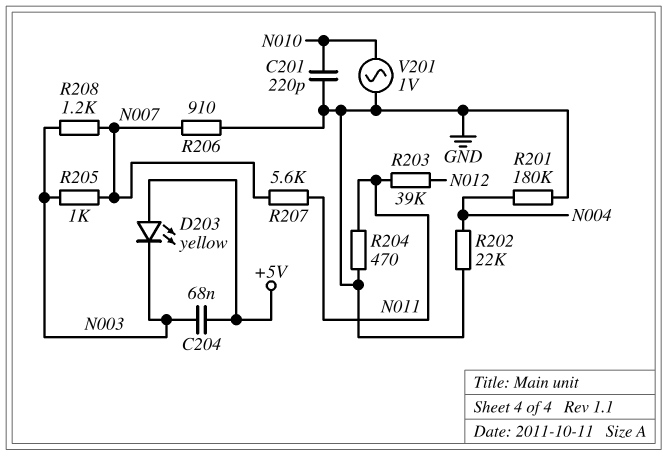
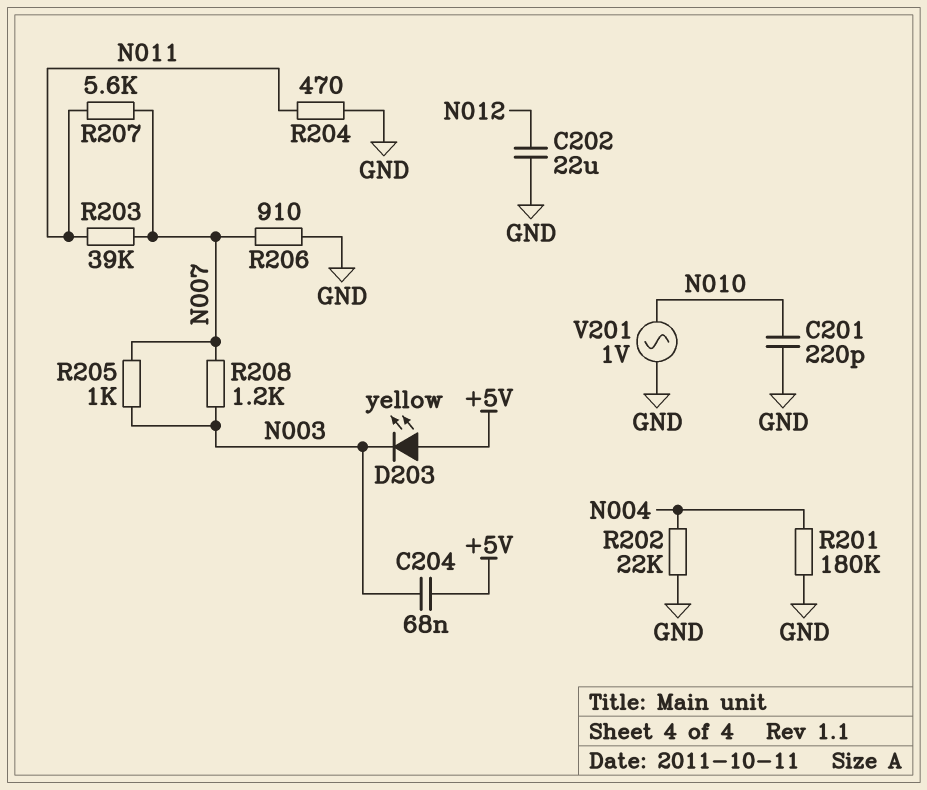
C202: none -> 22uF (GND, N012)
R203: 39k (N011, N012) -> 39k (N007, N011)

